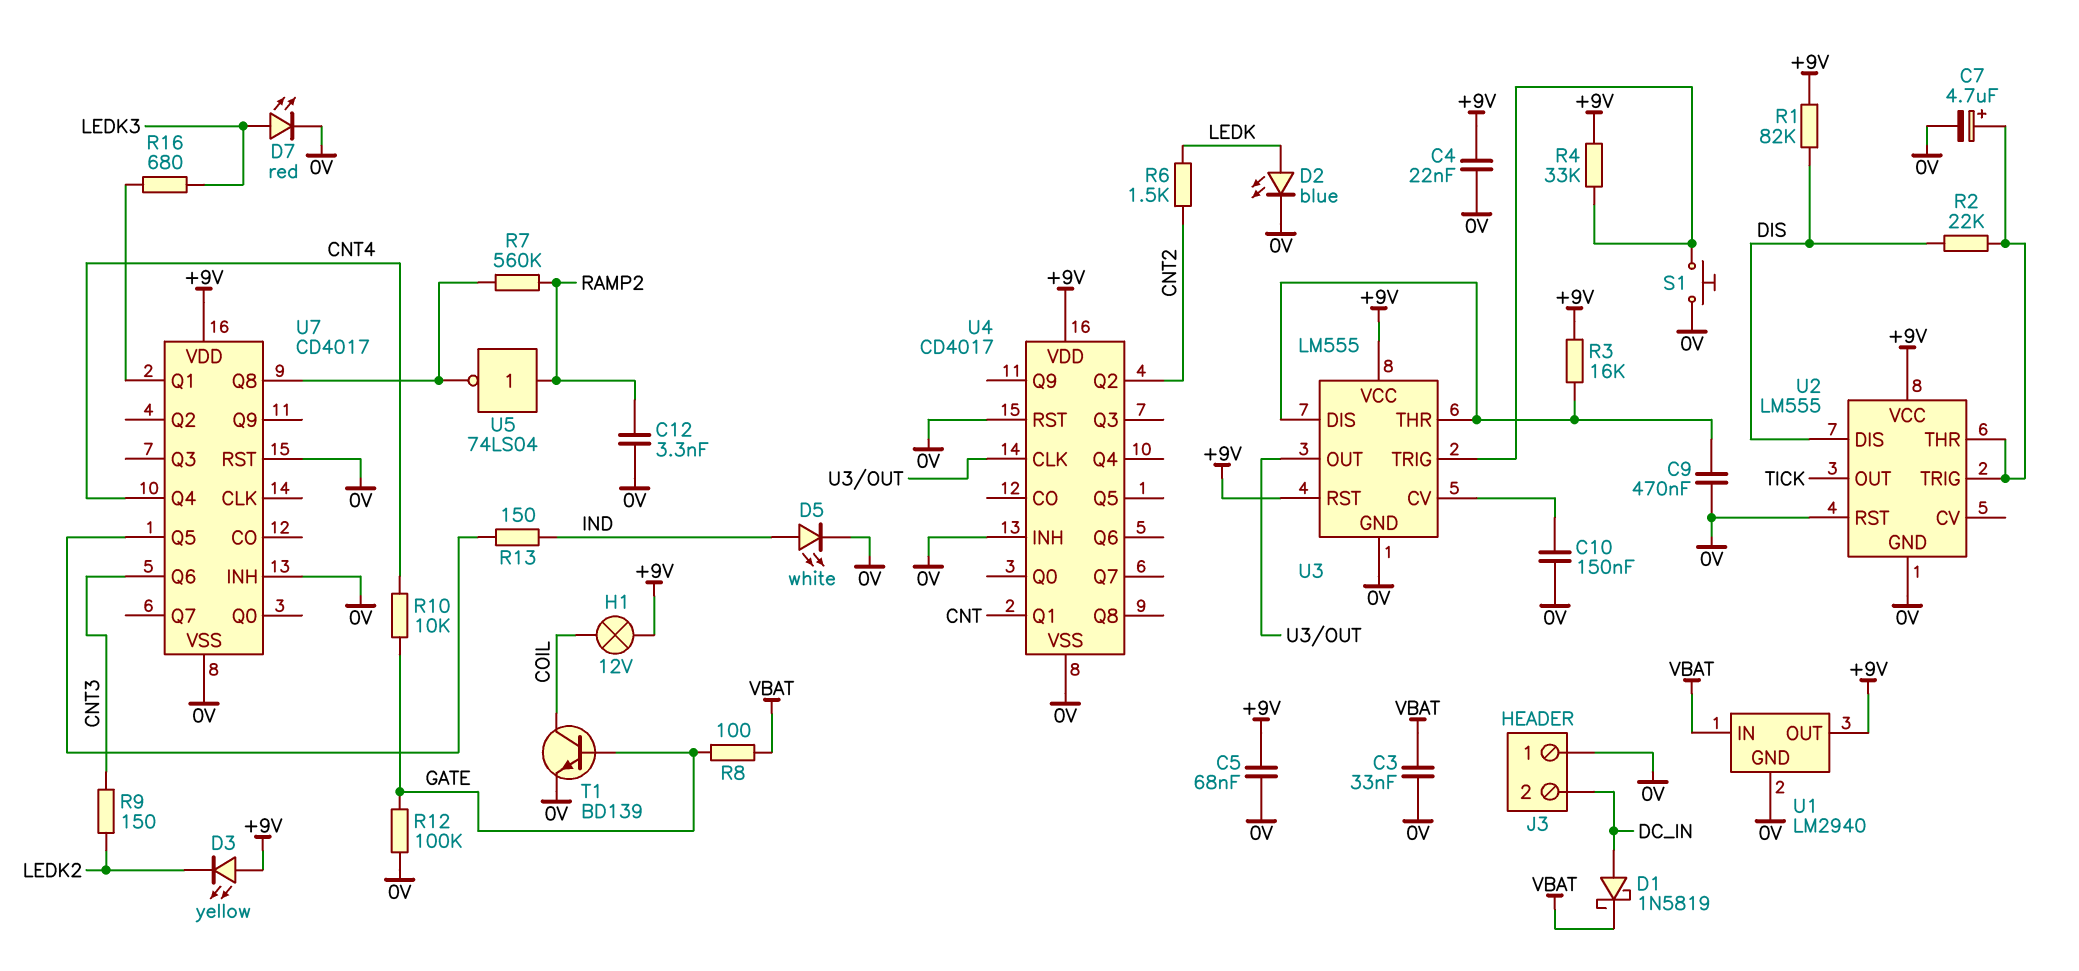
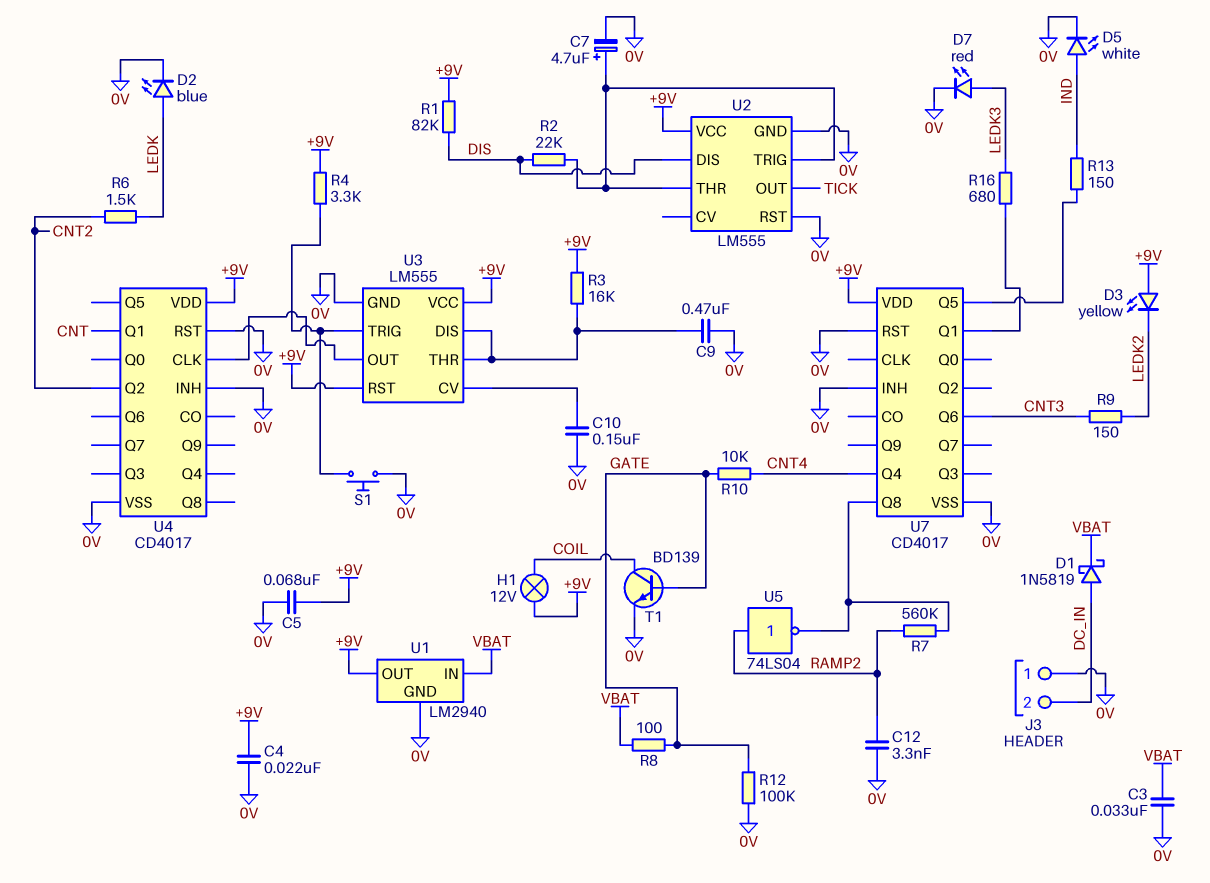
R4: 33k (+9V, U3/TRIG) -> 3.3k (+9V, U3/TRIG)

